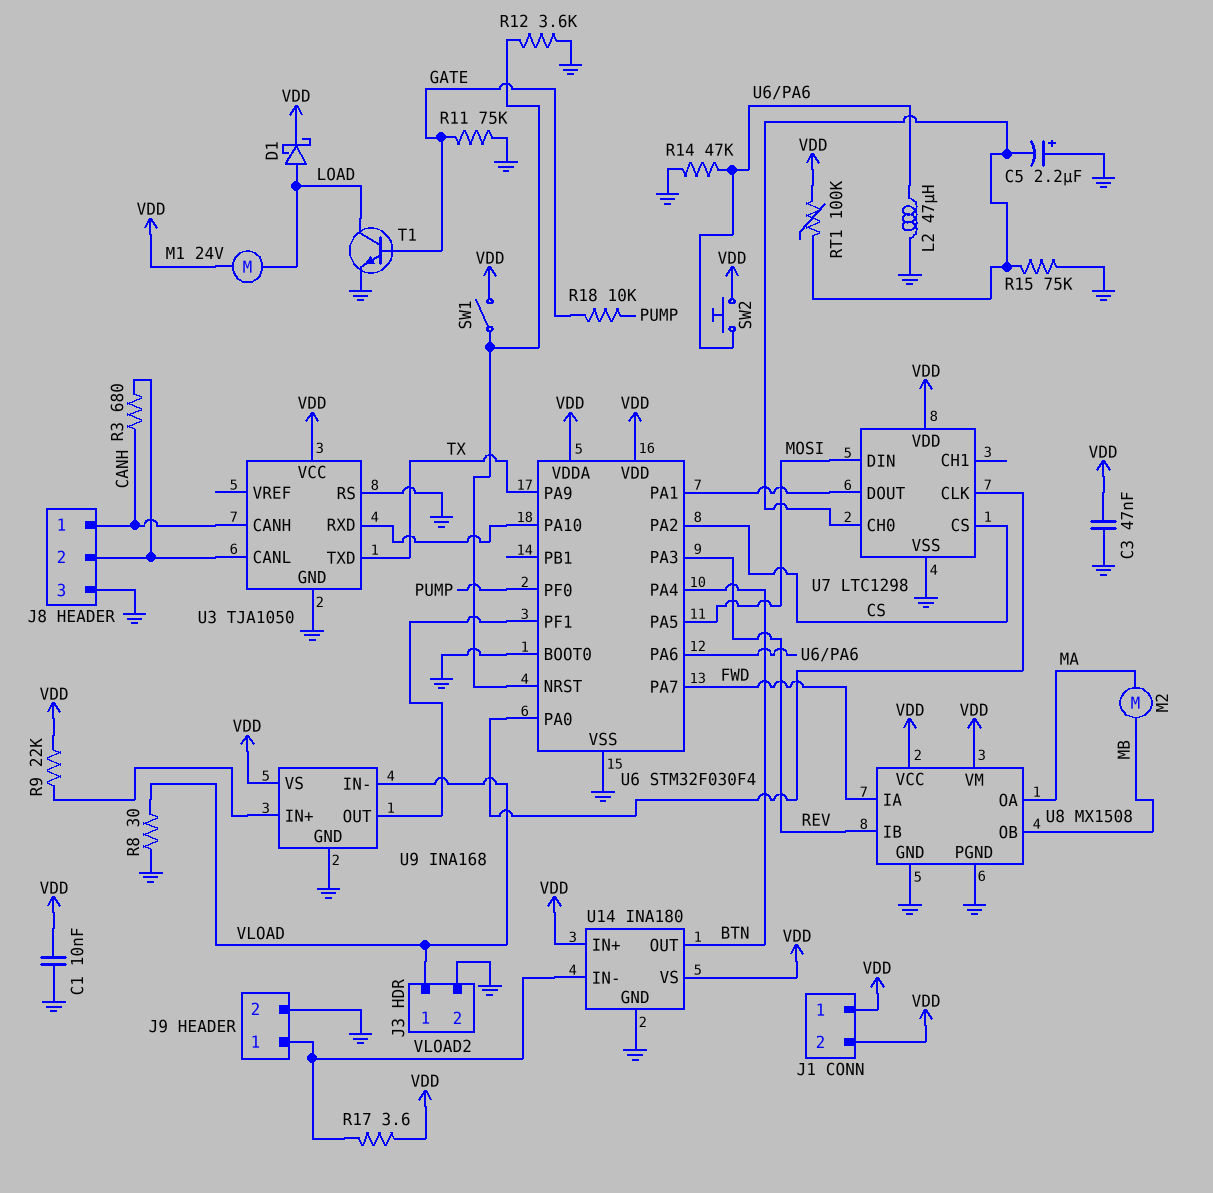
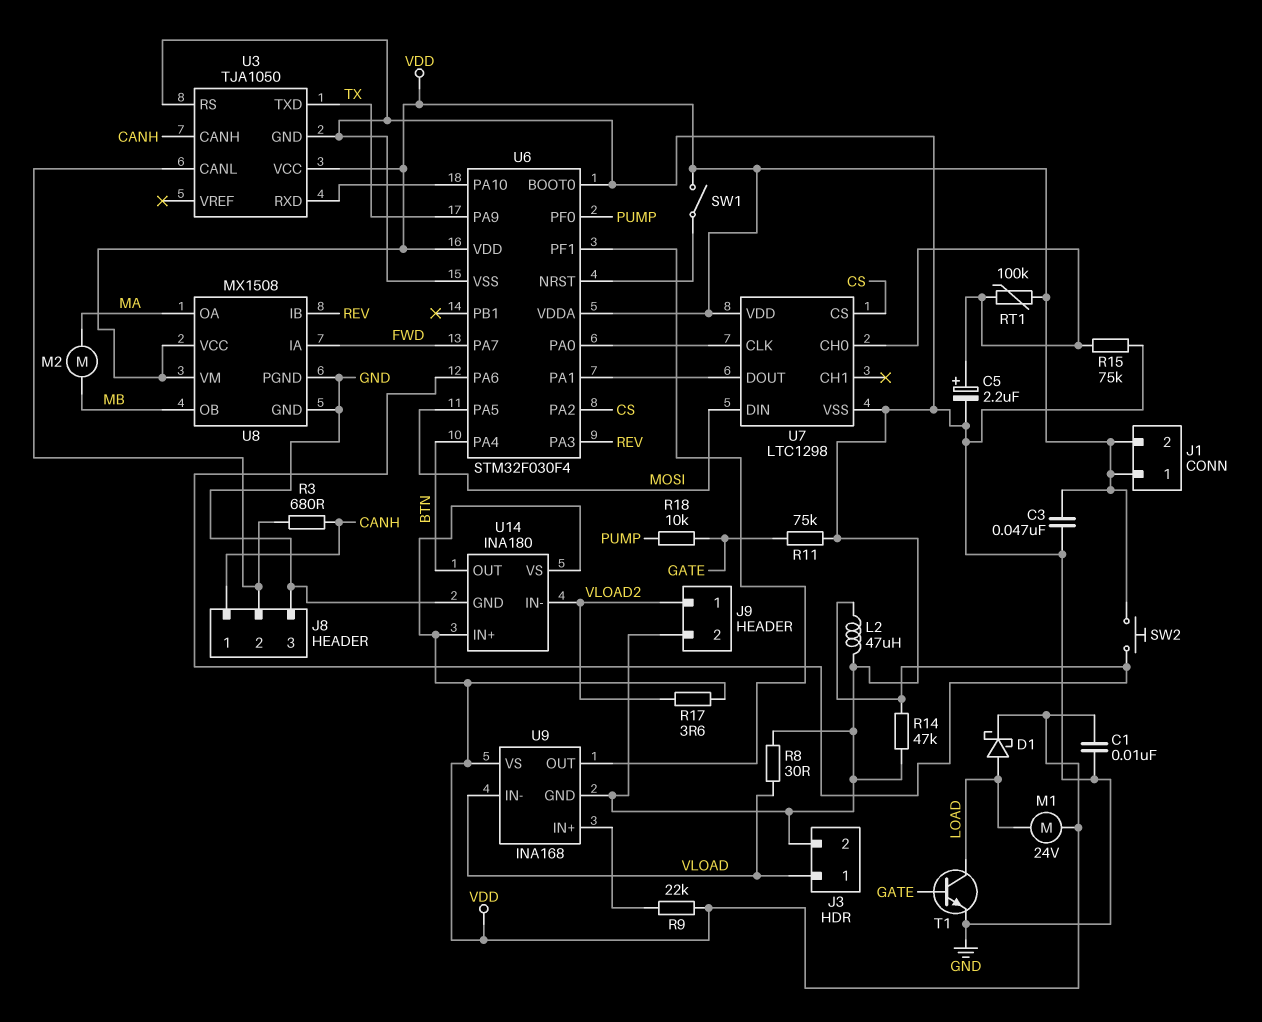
C5: 2.2uF (plus GND, minus U7/CH0) -> 2.2uF (plus U7/CH0, minus GND)
R12: 3.6k (GND, U6/NRST) -> none

